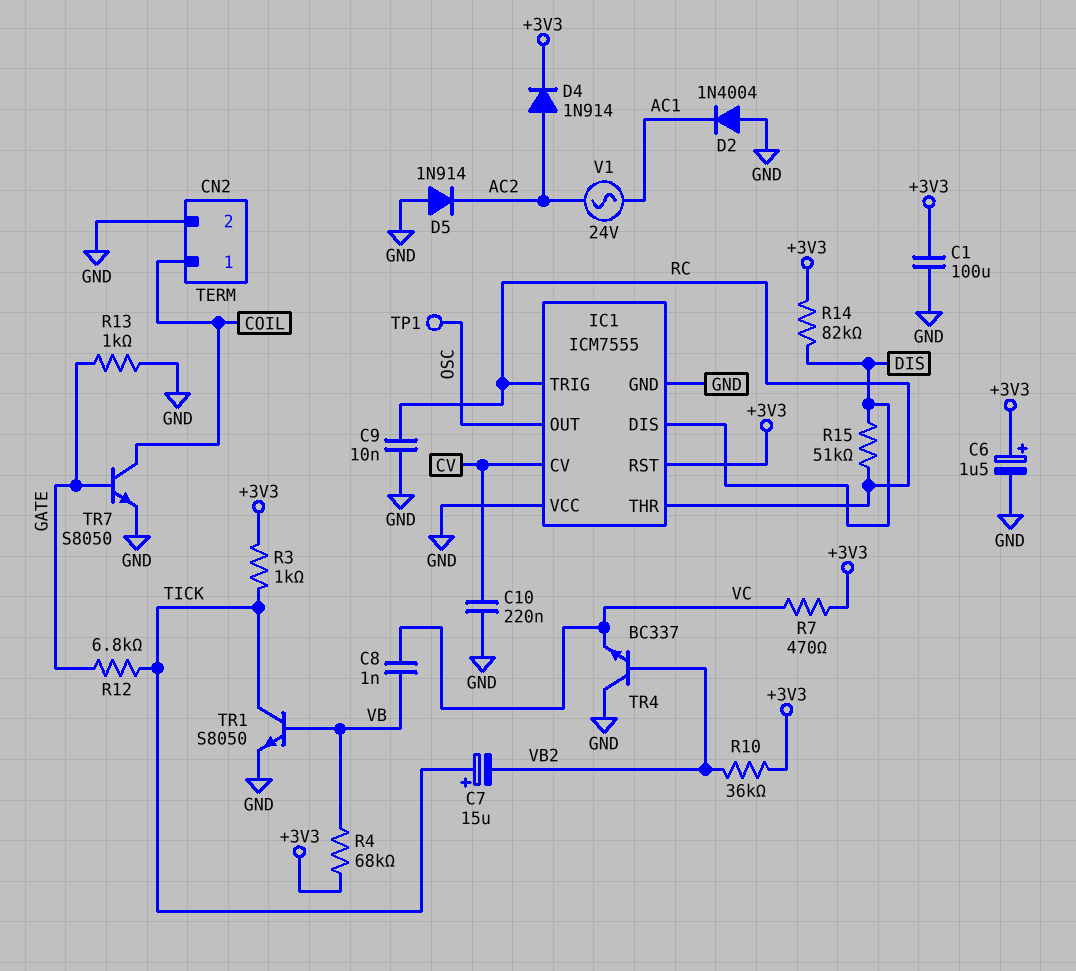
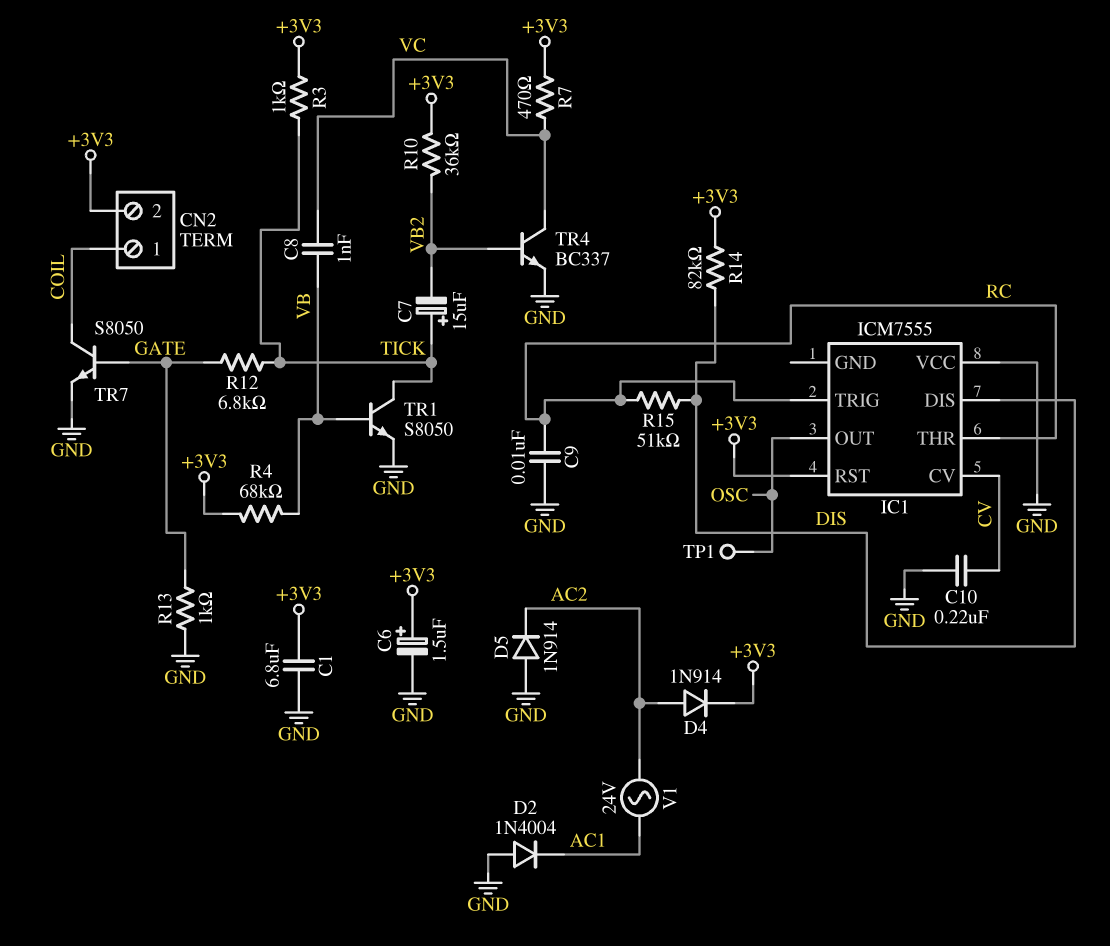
C1: 100uF (+3V3, GND) -> 6.8uF (+3V3, GND)
CN2 pin 2: GND -> +3V3
IC1 pin GND: GND -> none
TR4: NPN BC337 (B VB2, C GND, E VC) -> NPN BC337 (B VB2, C VC, E GND)

